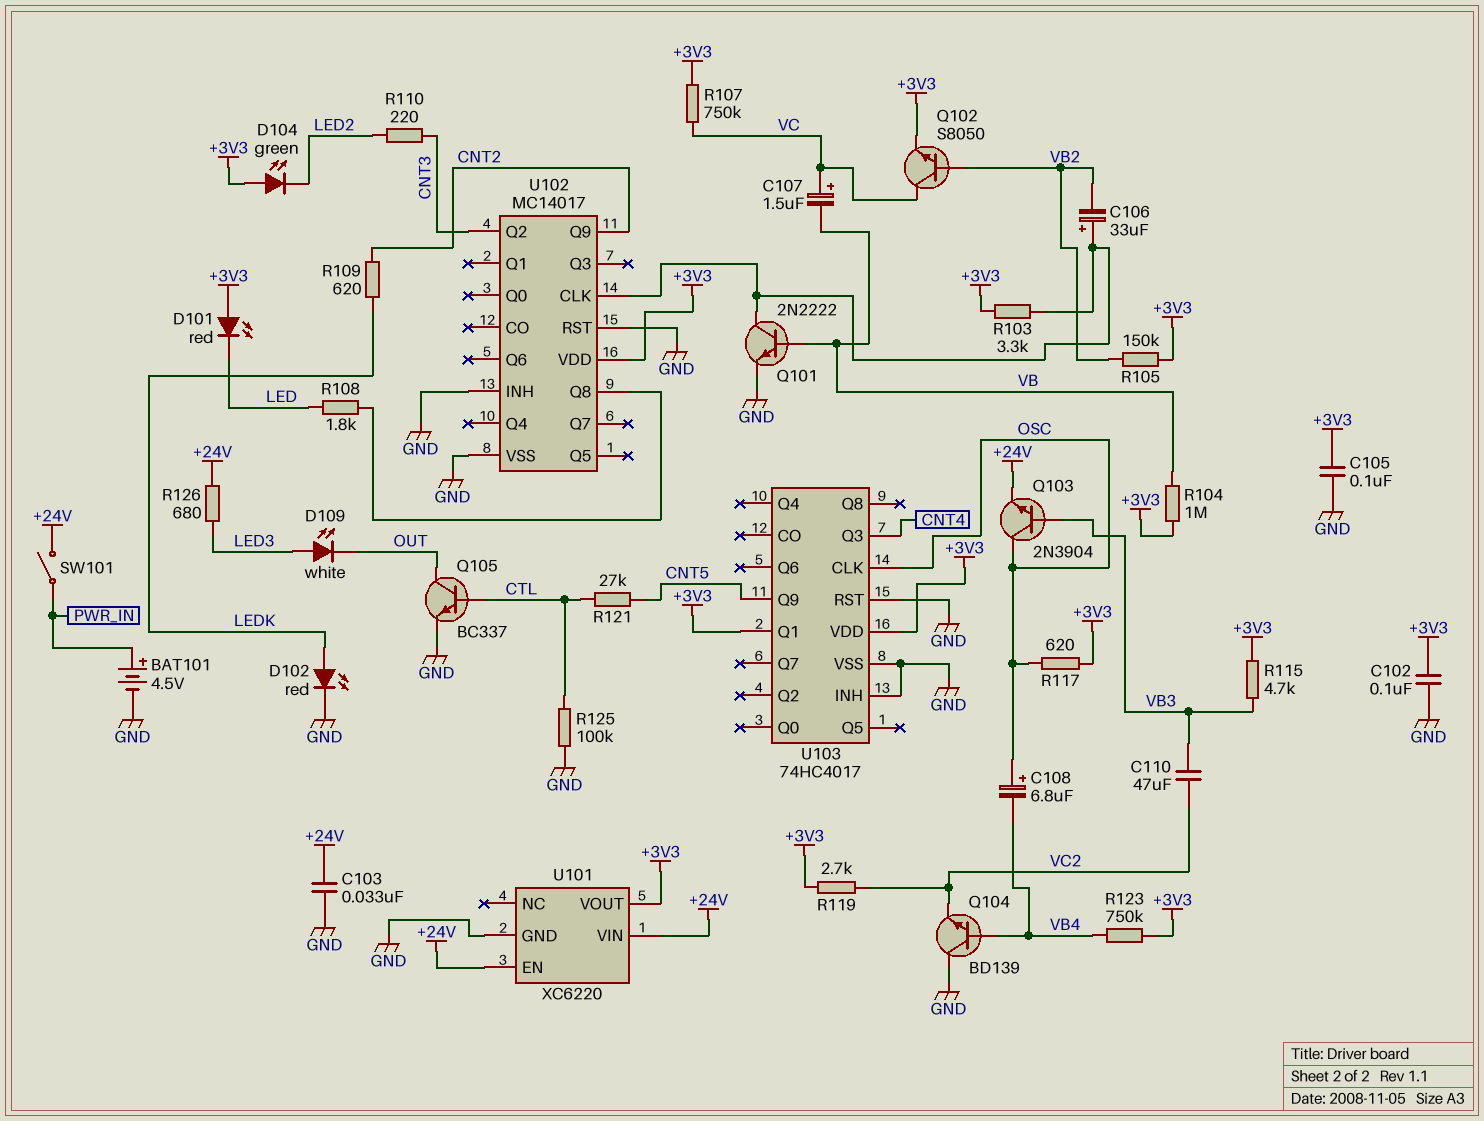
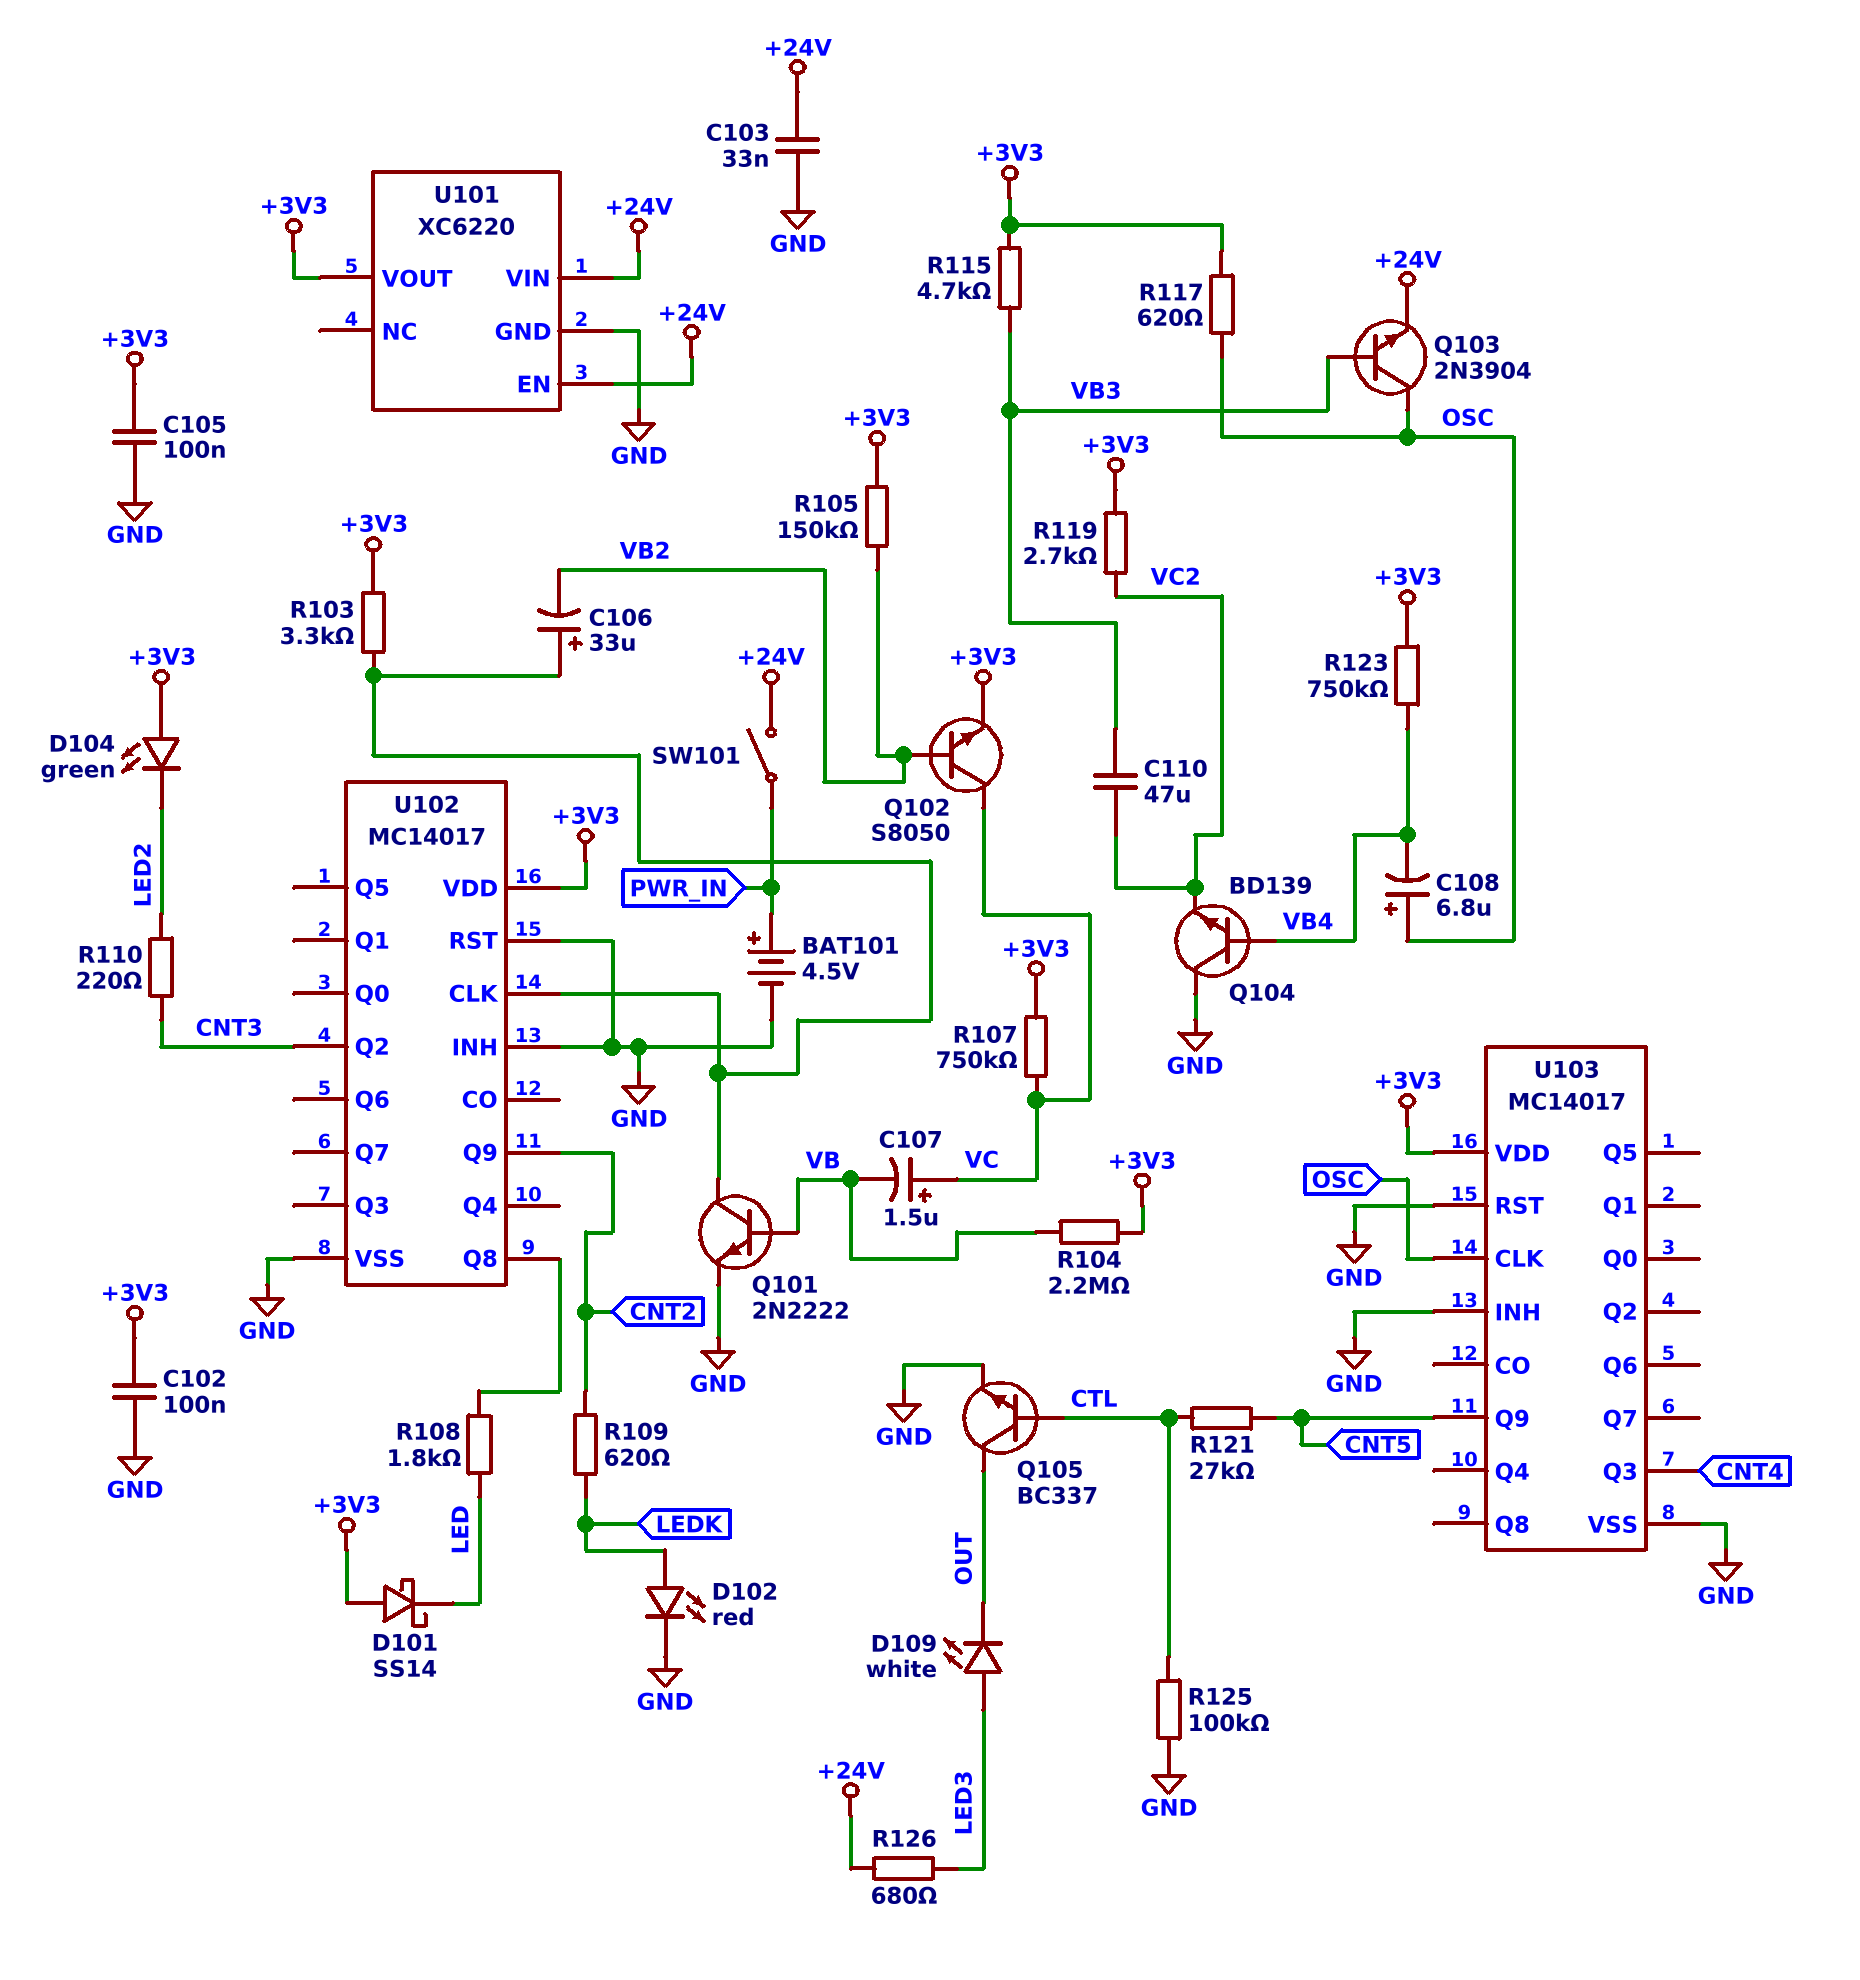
D101: LED red (A +3V3, K LED) -> schottky SS14 (A +3V3, K LED)
R104: 1M (+3V3, VB) -> 2.2M (+3V3, VB)
U103: 74HC4017 -> MC14017
U103 pin Q1: +3V3 -> none

